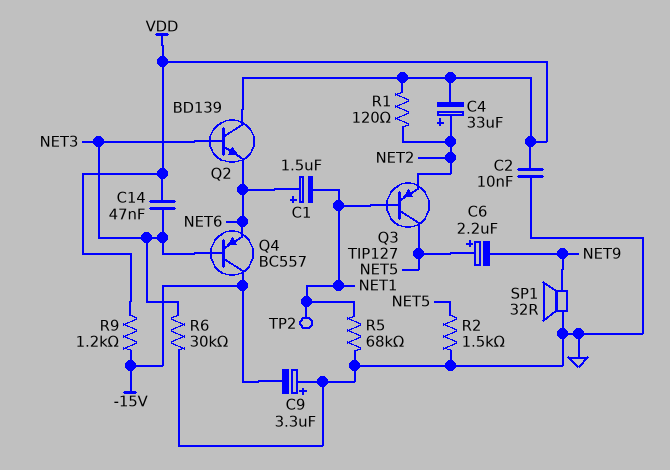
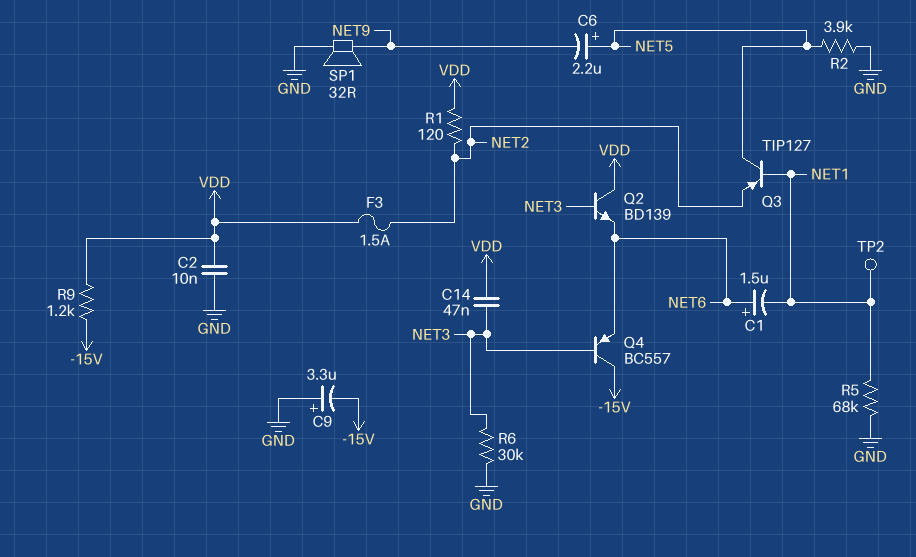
C4: 33uF (plus NET2, minus VDD) -> none
F3: none -> 1.5A (NET2, VDD)
R2: 1.5k (GND, NET5) -> 3.9k (GND, NET5)

